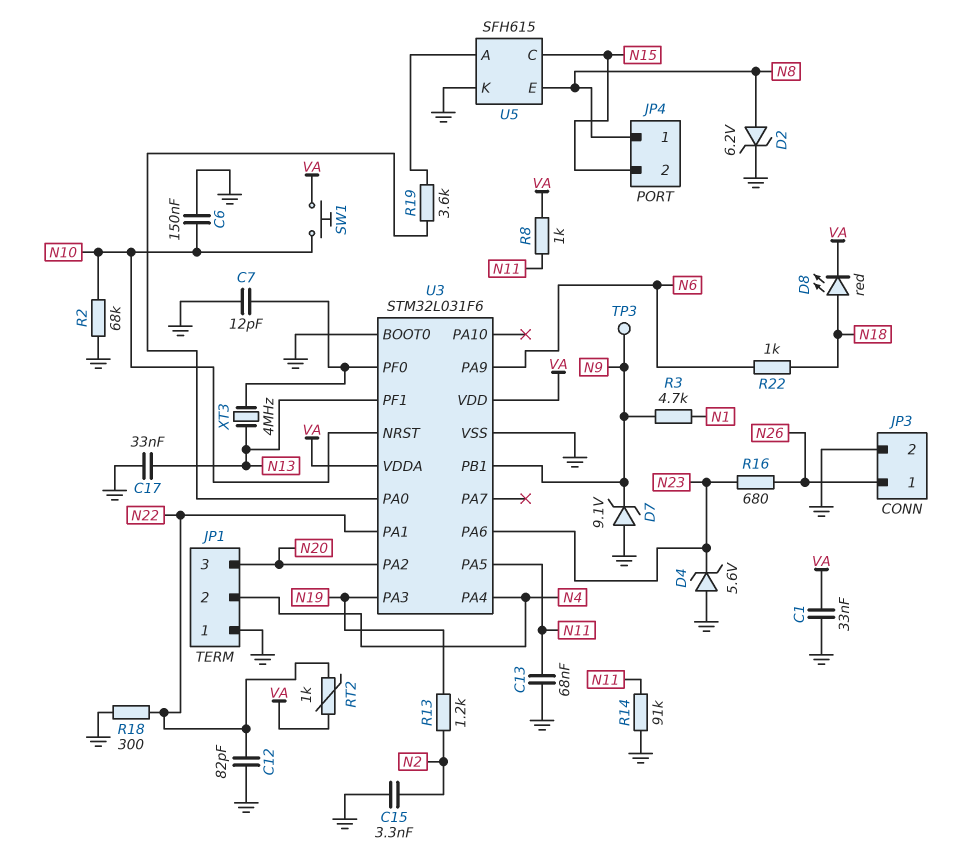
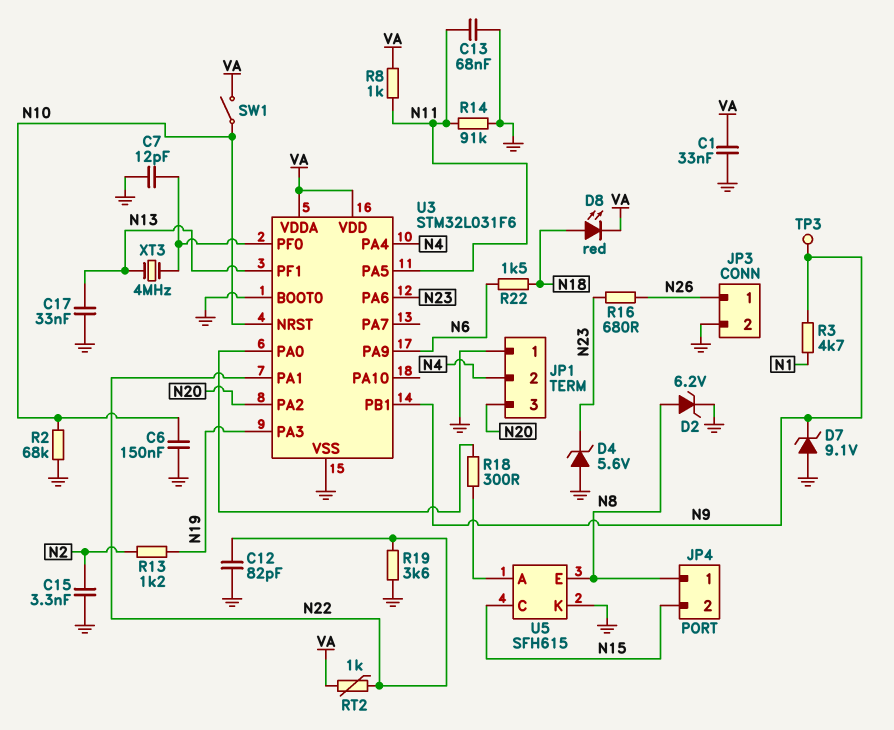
R18: 300 (GND, N22) -> 300 (U3/PA0, U5/A)
R19: 3.6k (U3/PA0, U5/A) -> 3.6k (GND, N22)
R22: 1k (N6, N18) -> 1.5k (N6, N18)
SW1: button (N10, VA) -> switch (N10, VA)

